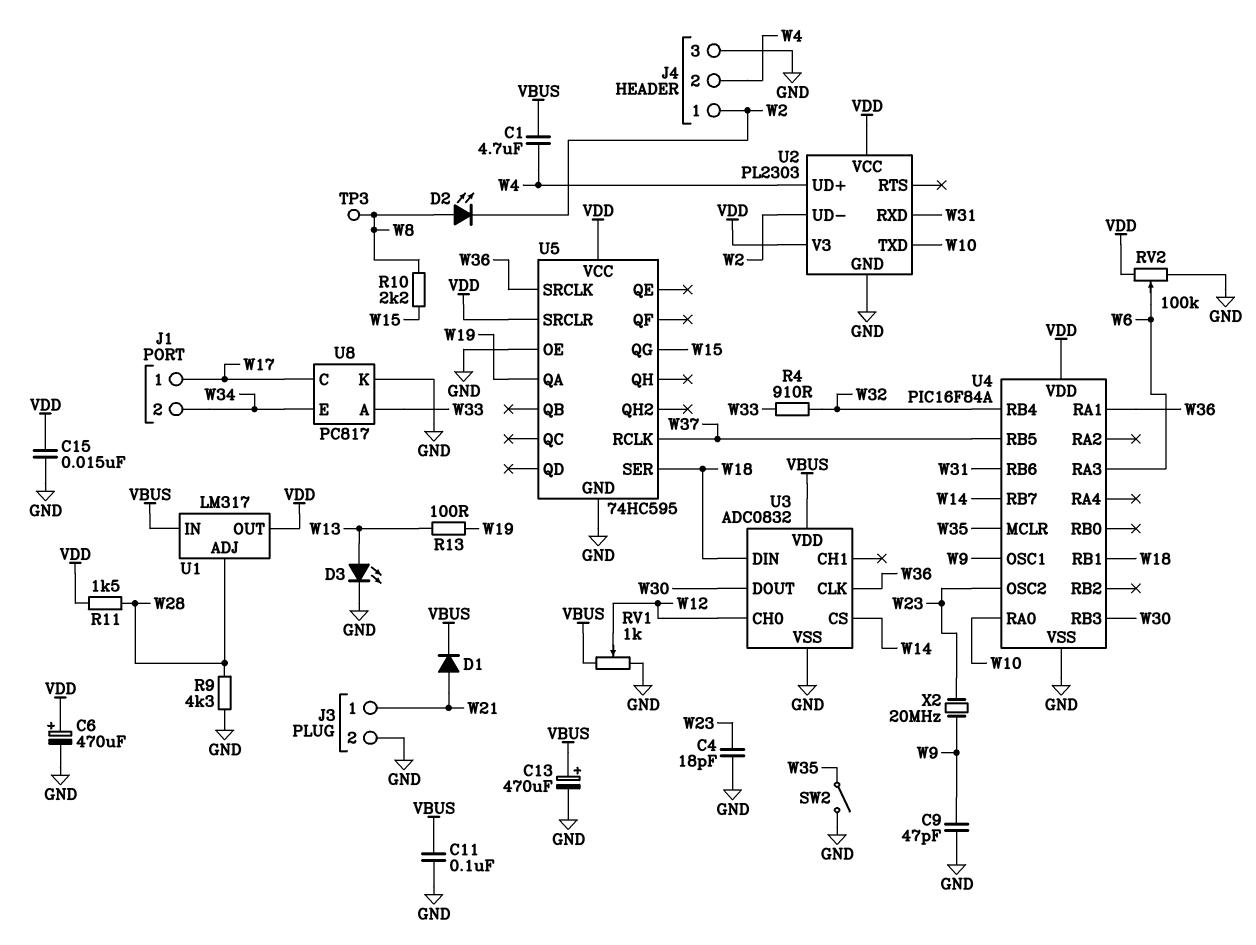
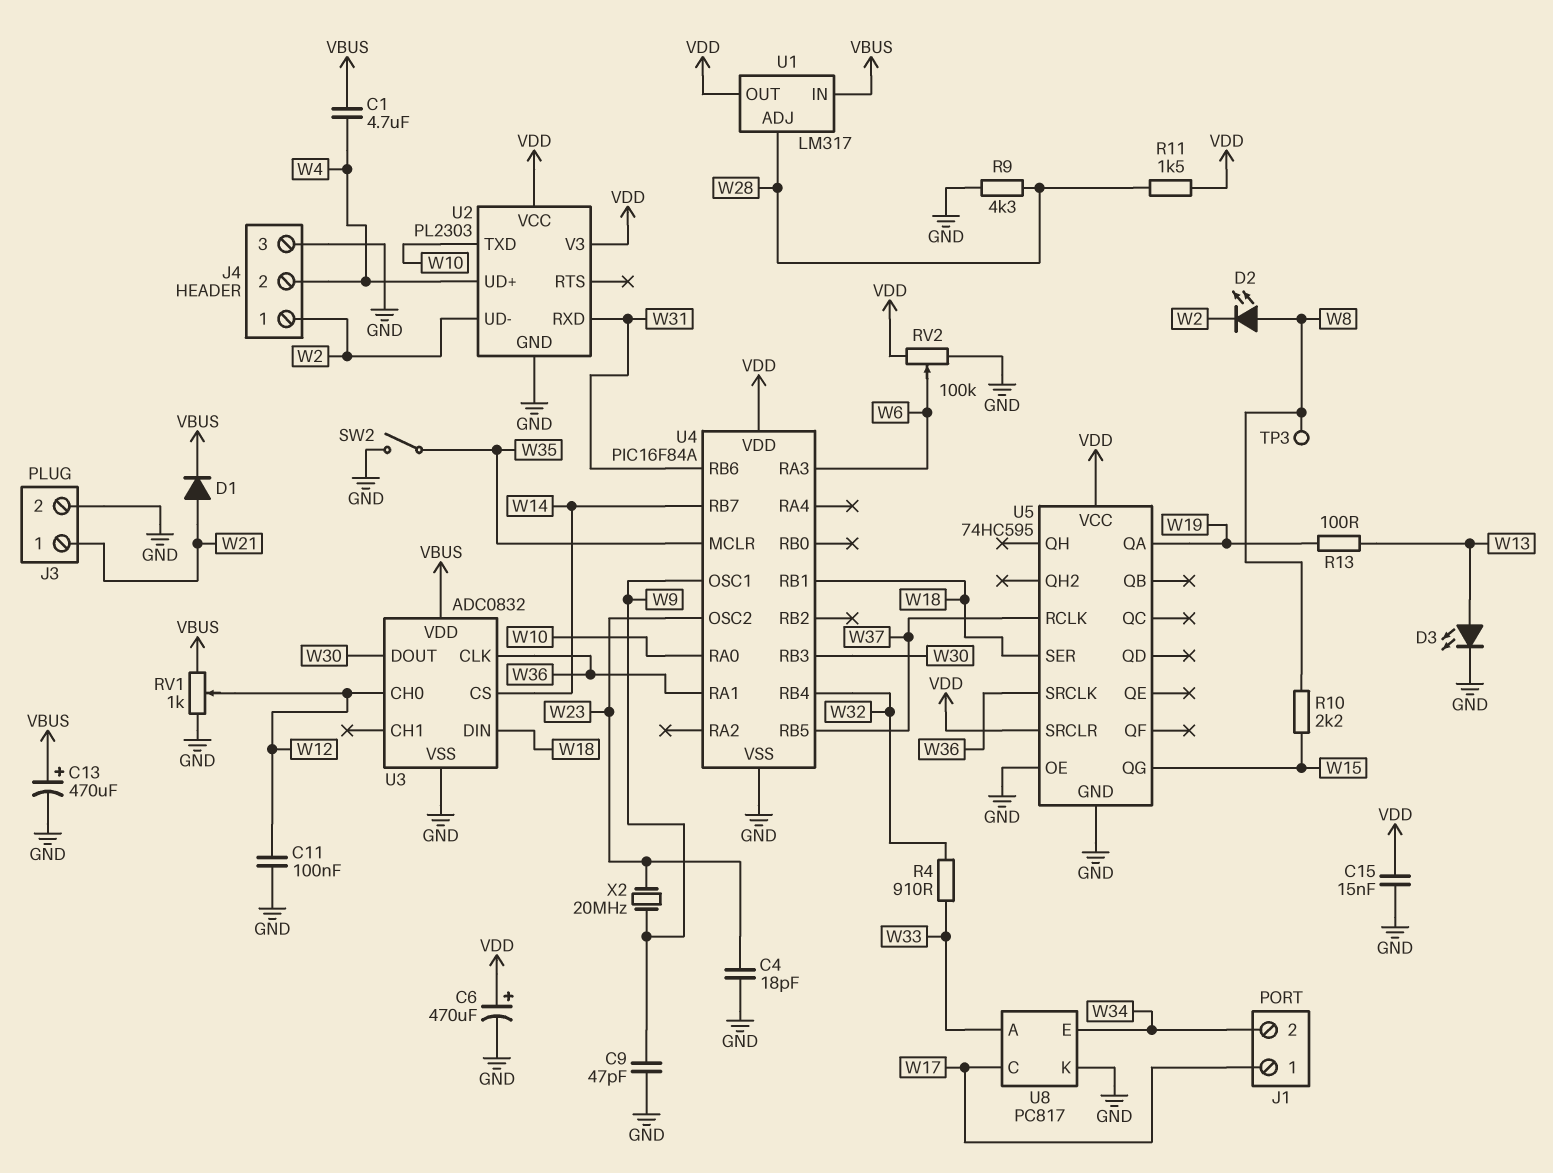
C11: 100nF (GND, VBUS) -> 100nF (GND, W12)

